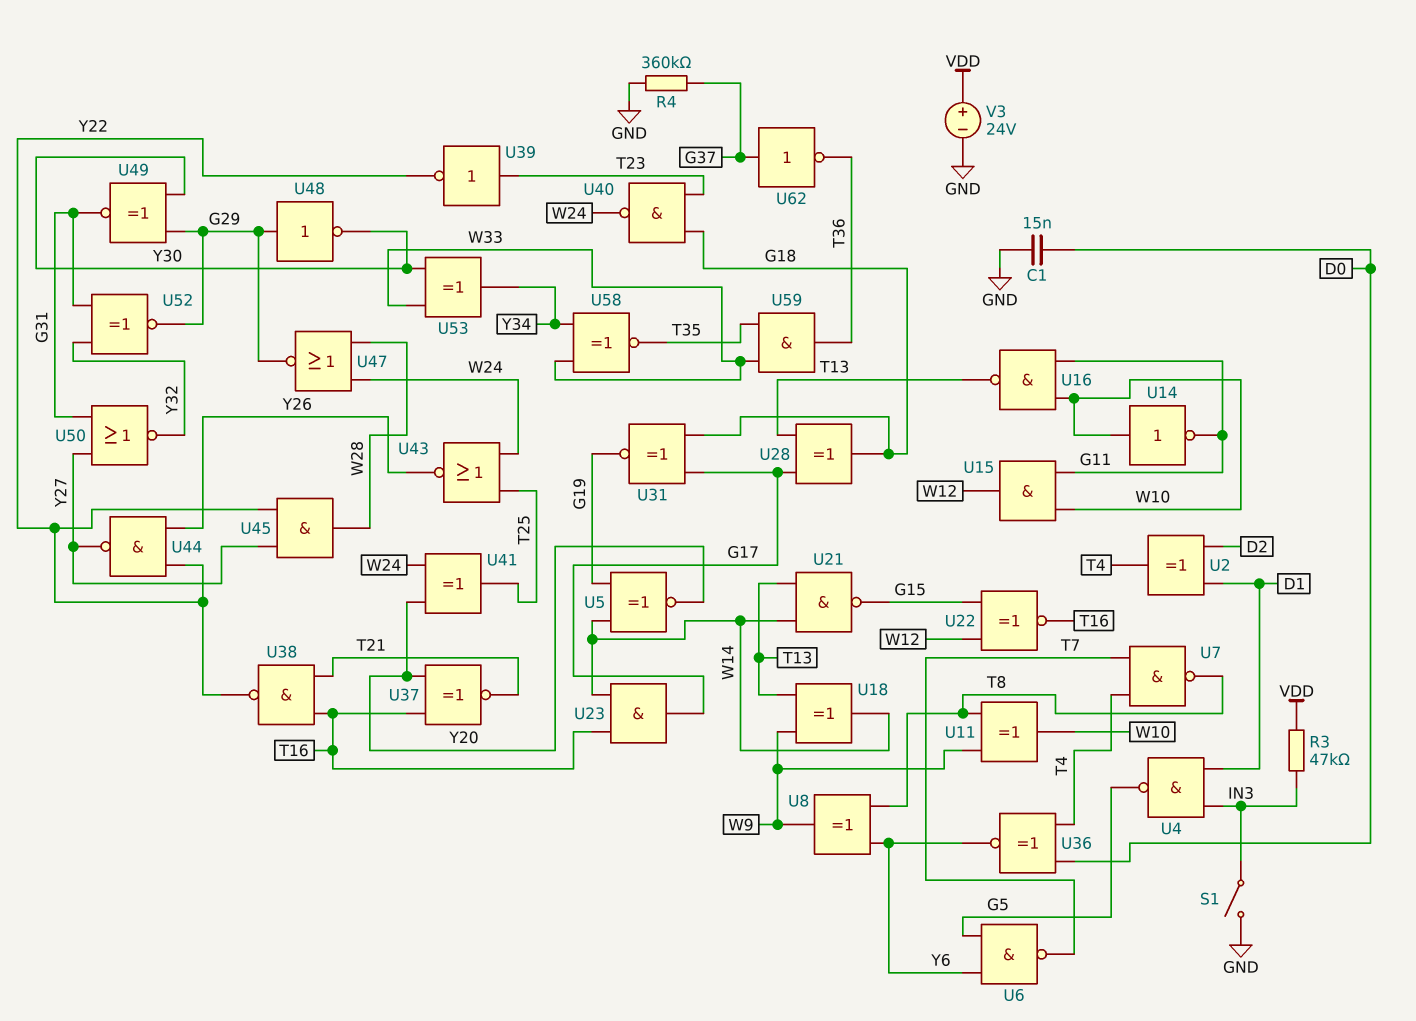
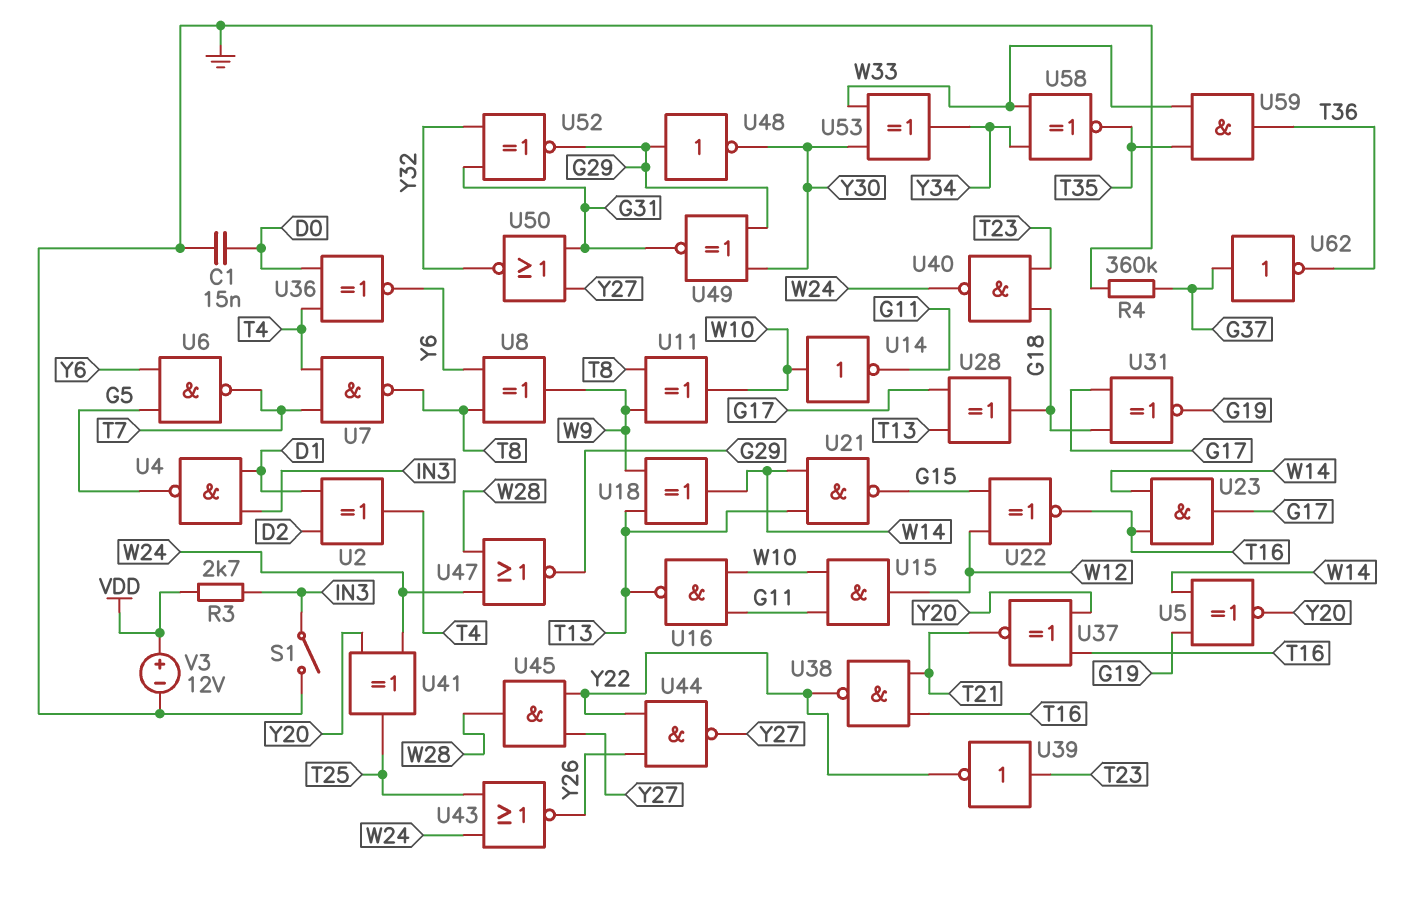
R3: 47k (IN3, VDD) -> 2.7k (IN3, VDD)
V3: 24V (plus VDD, minus GND) -> 12V (plus VDD, minus GND)

